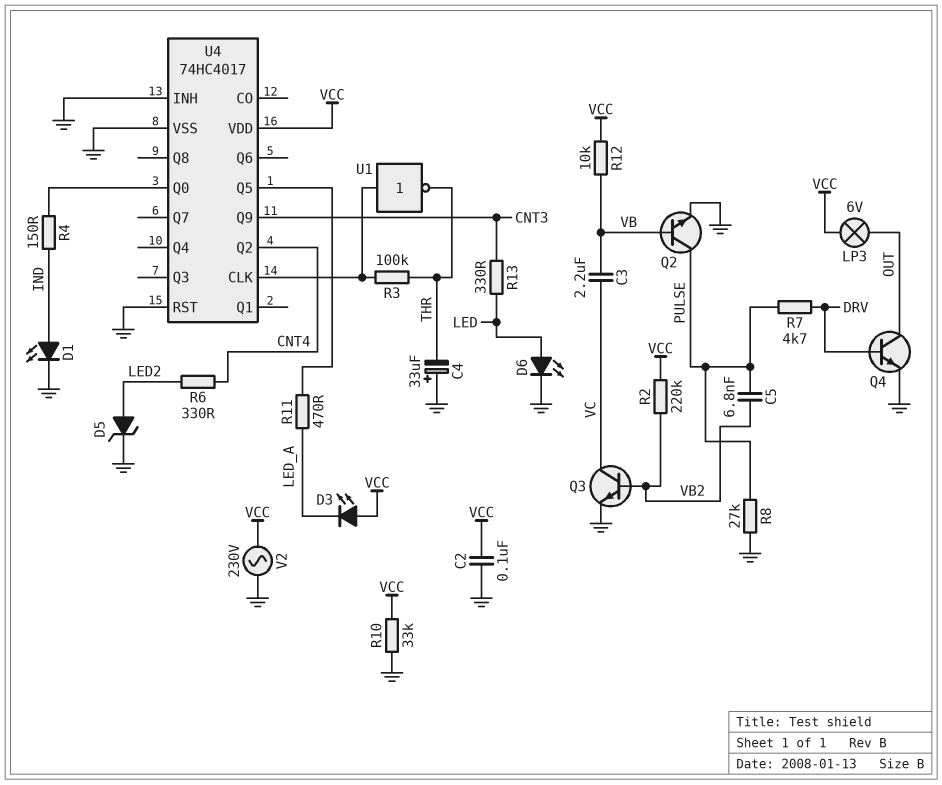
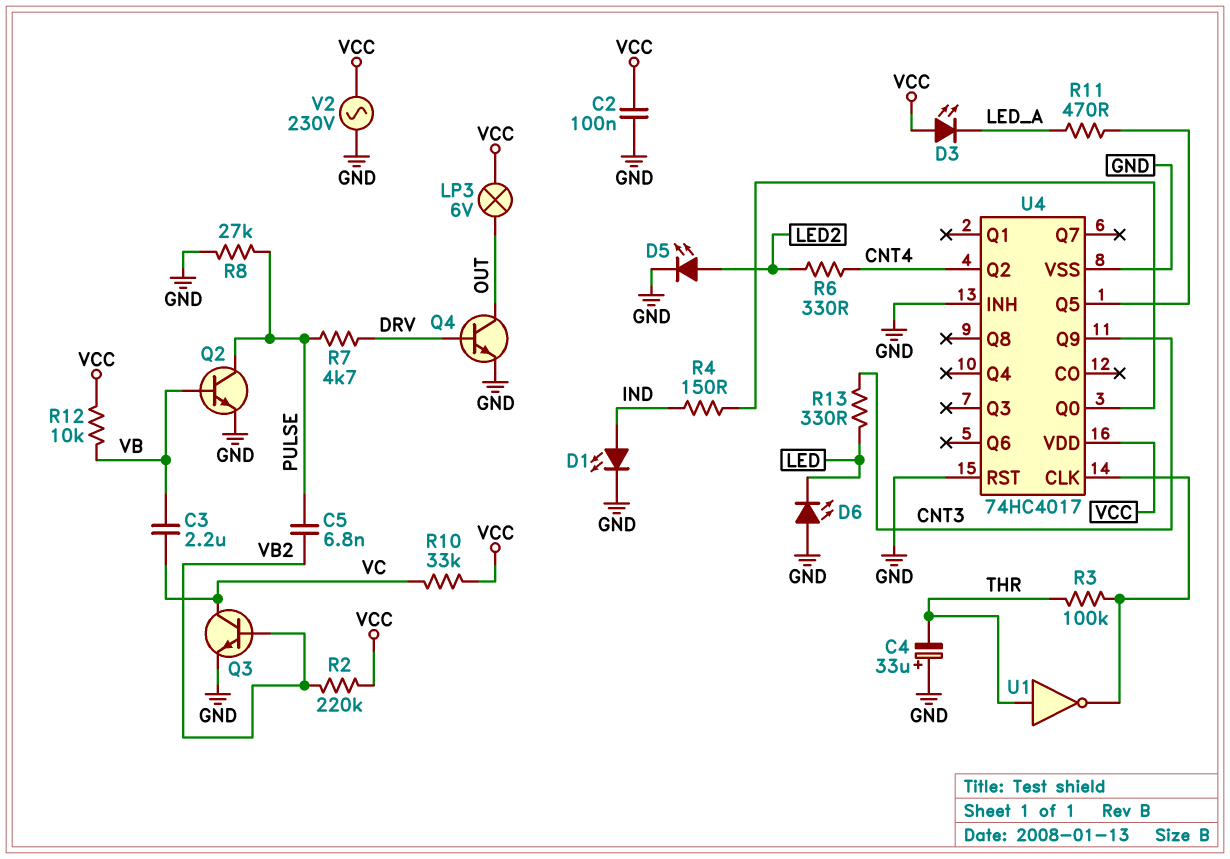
D5: zener (A LED2, K GND) -> LED (A LED2, K GND)
D6: LED (A LED, K GND) -> LED (A GND, K LED)
R10: 33k (GND, VCC) -> 33k (VC, VCC)
U1: NOT (in U4/CLK, out THR) -> NOT (in THR, out U4/CLK)

